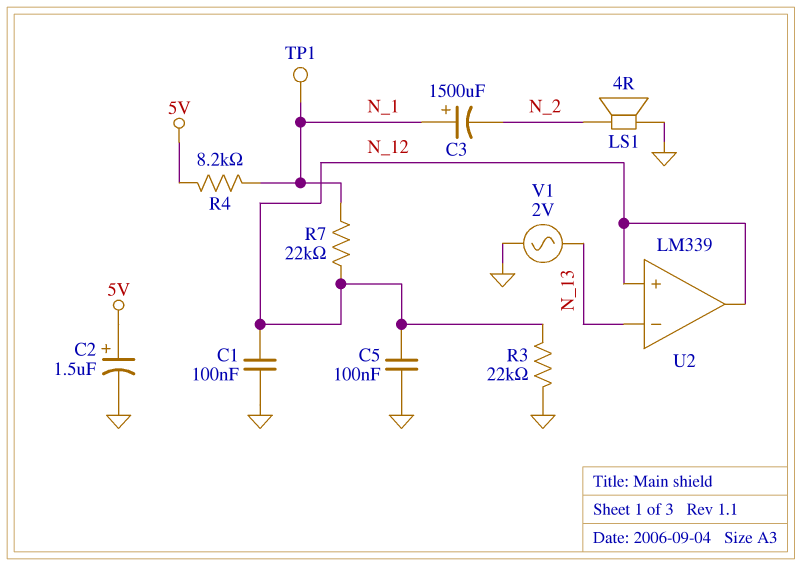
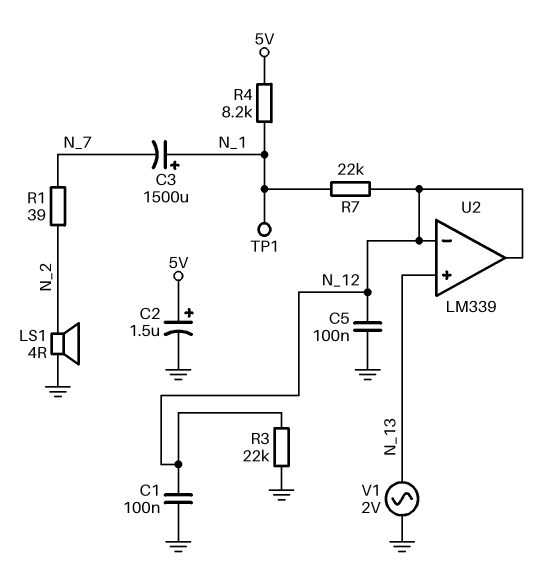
C3: 1500uF (plus N_1, minus N_2) -> 1500uF (plus N_1, minus N_7)
R1: none -> 39 (N_2, N_7)
U2 pin in+: N_12 -> N_13
U2 pin in-: N_13 -> N_12

